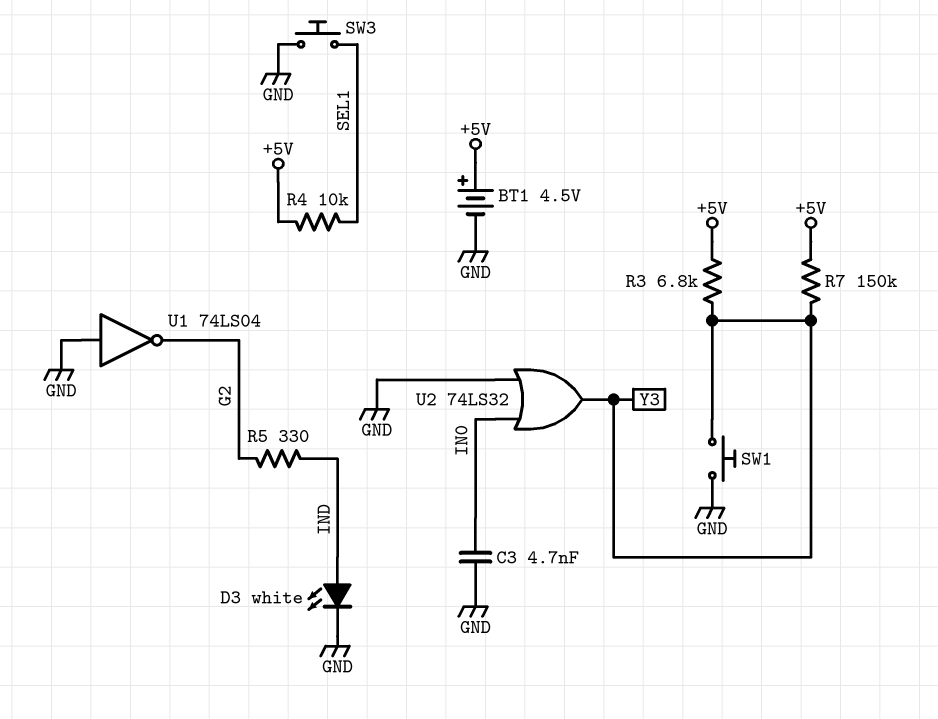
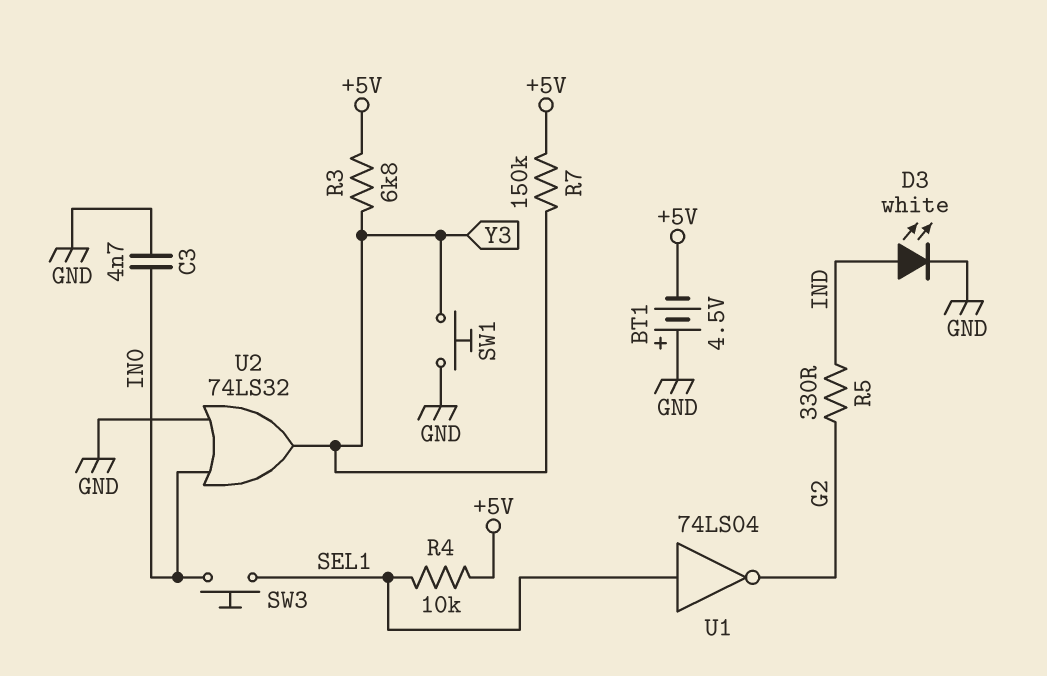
BT1: 4.5V (plus +5V, minus GND) -> 4.5V (plus GND, minus +5V)
SW3: button (GND, SEL1) -> button (IN0, SEL1)
U1: NOT 74LS04 (in GND, out G2) -> NOT 74LS04 (in SEL1, out G2)

